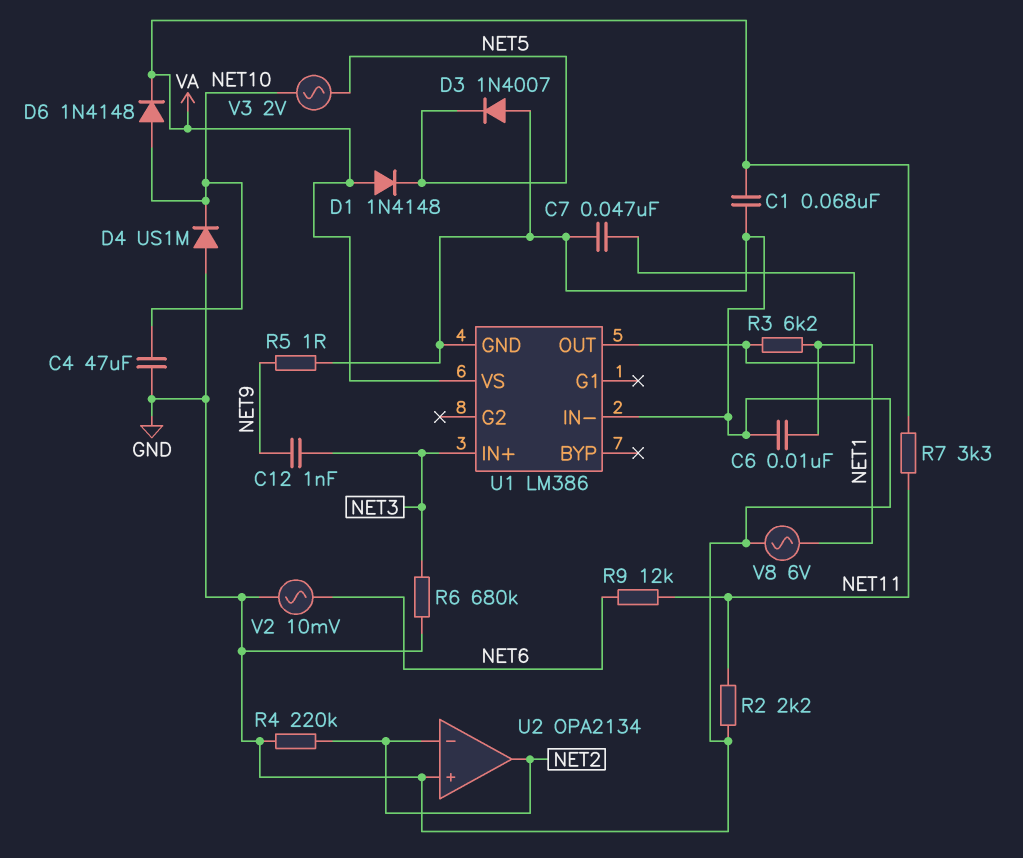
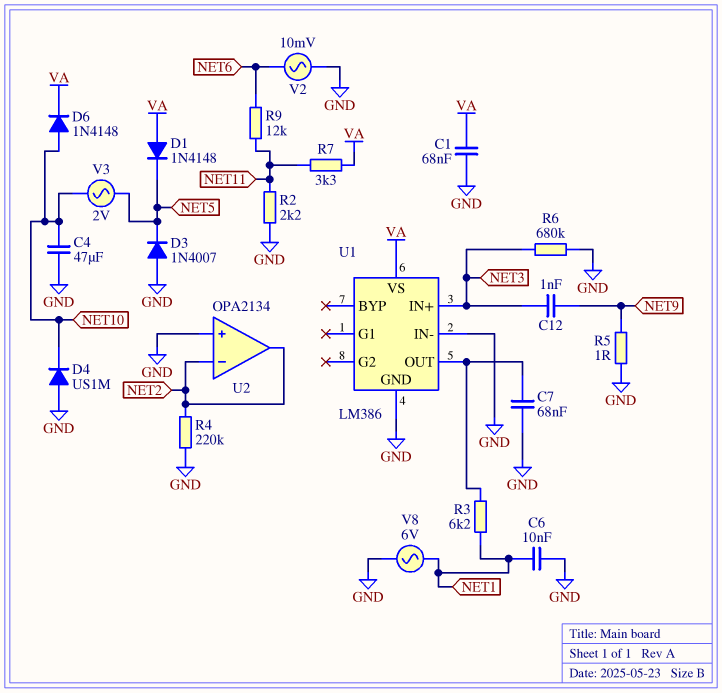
C7: 47nF (GND, U1/OUT) -> 68nF (GND, U1/OUT)

